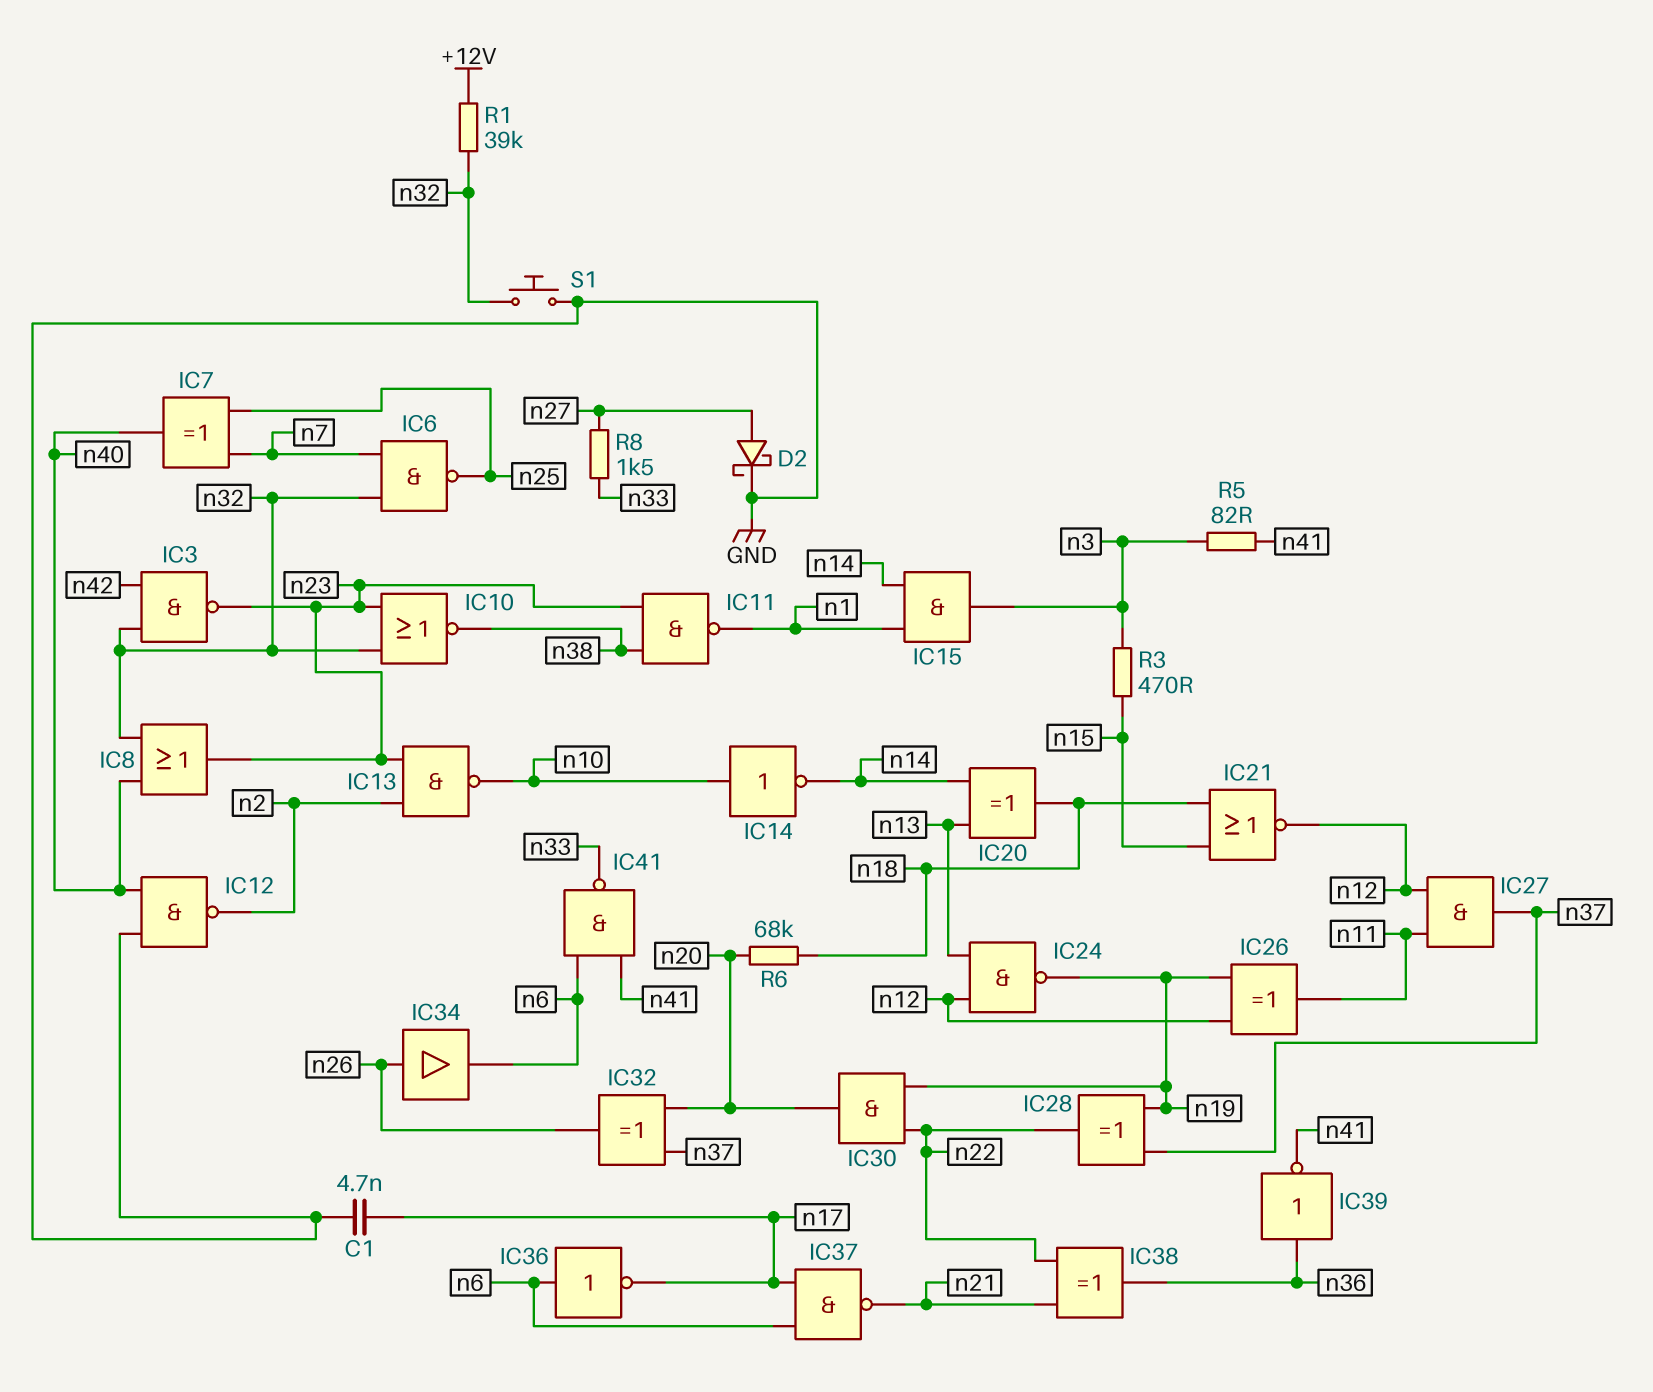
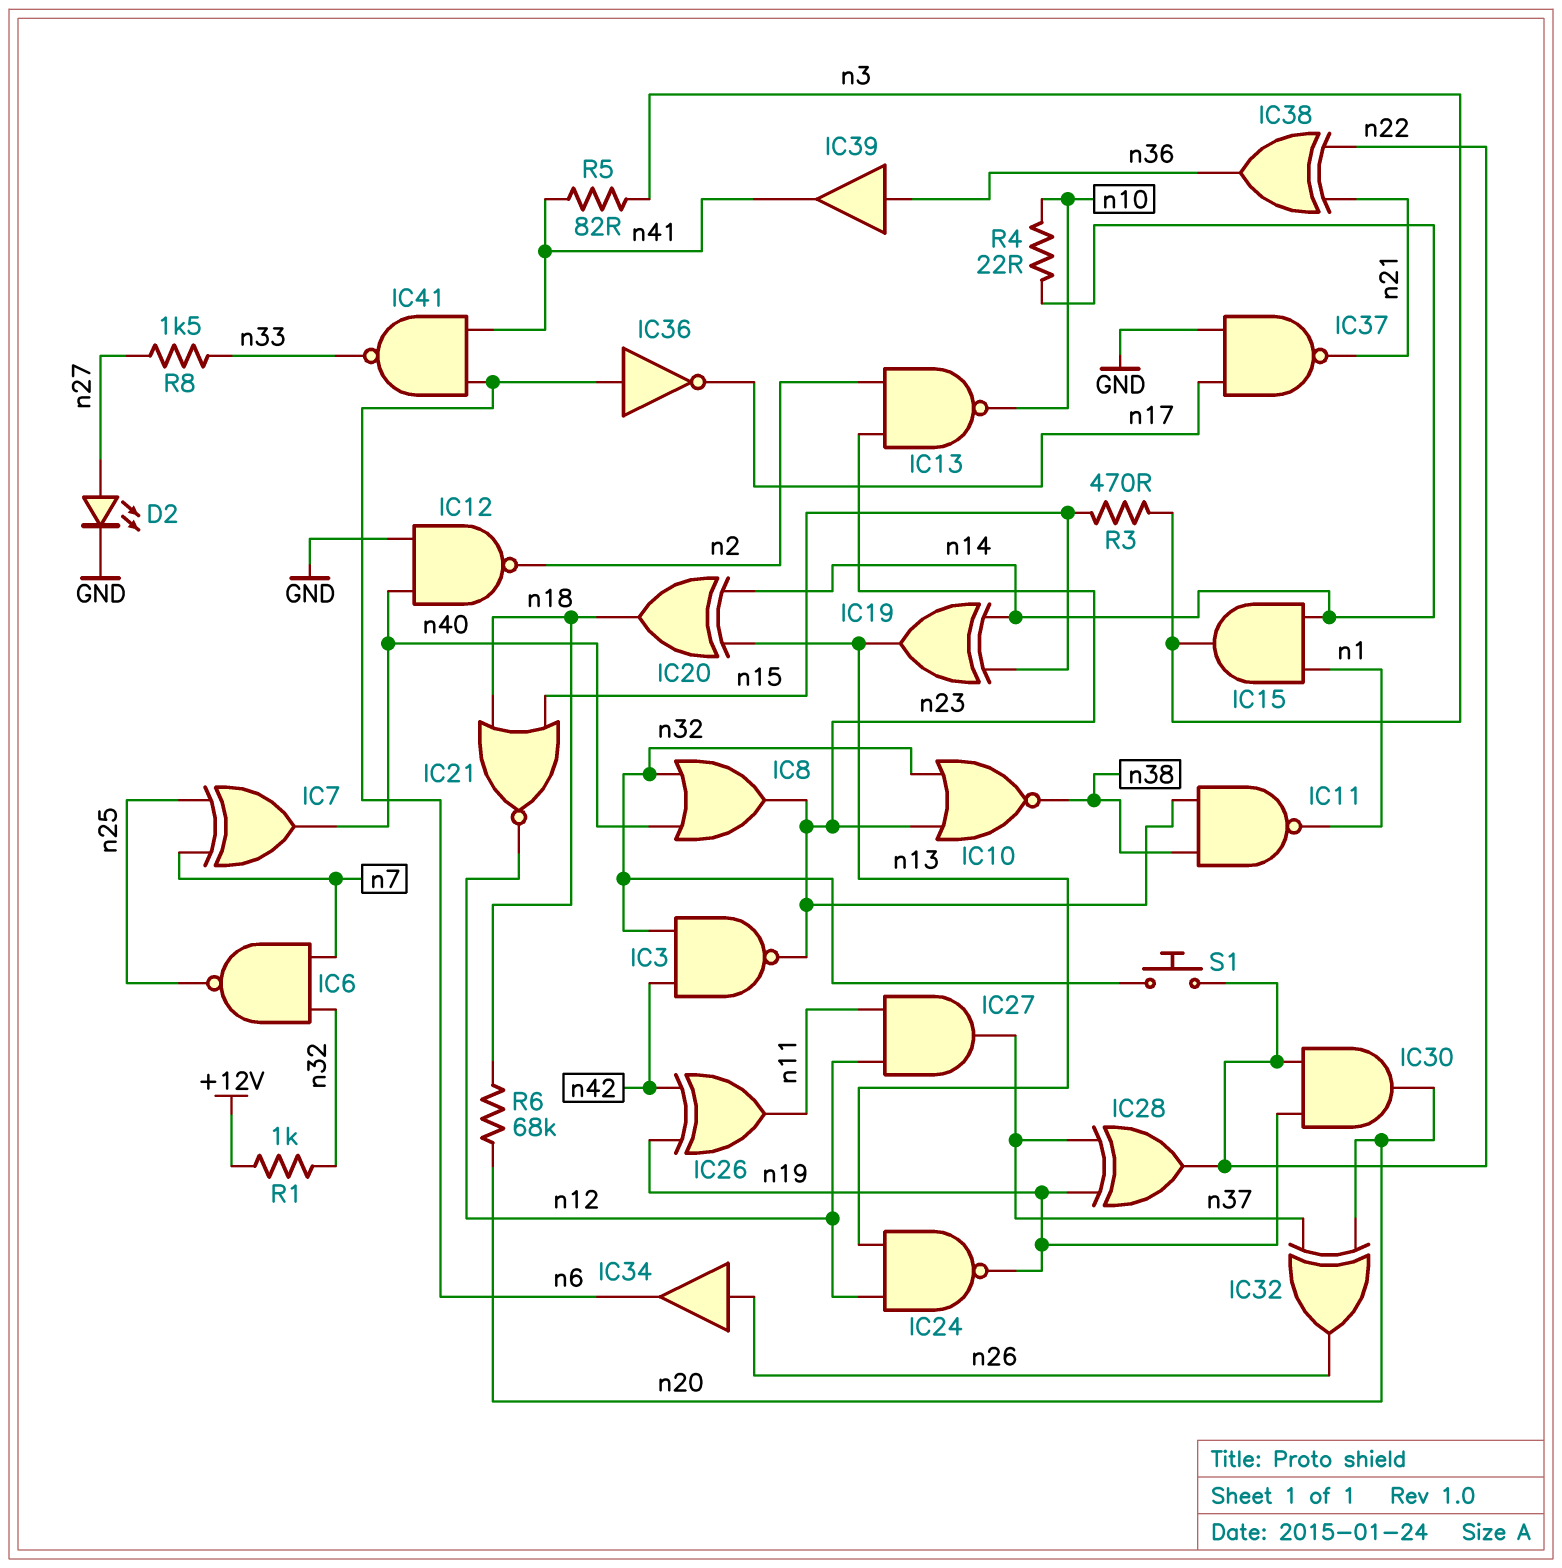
C1: 4.7nF (GND, n17) -> none
D2: schottky (A n27, K GND) -> LED (A n27, K GND)
IC14: NOT (in n10, out n14) -> none
IC19: none -> XOR (in n14, in n15, out n13)
IC26: XOR (in n12, in n19, out n11) -> XOR (in n19, in n42, out n11)
IC37: NAND (in n6, in n17, out n21) -> NAND (in GND, in n17, out n21)
IC39: NOT (in n36, out n41) -> buffer (in n36, out n41)
R1: 39k (+12V, n32) -> 1k (+12V, n32)
R4: none -> 22 (n10, n14)
S1: button (GND, n32) -> button (n22, n32)

